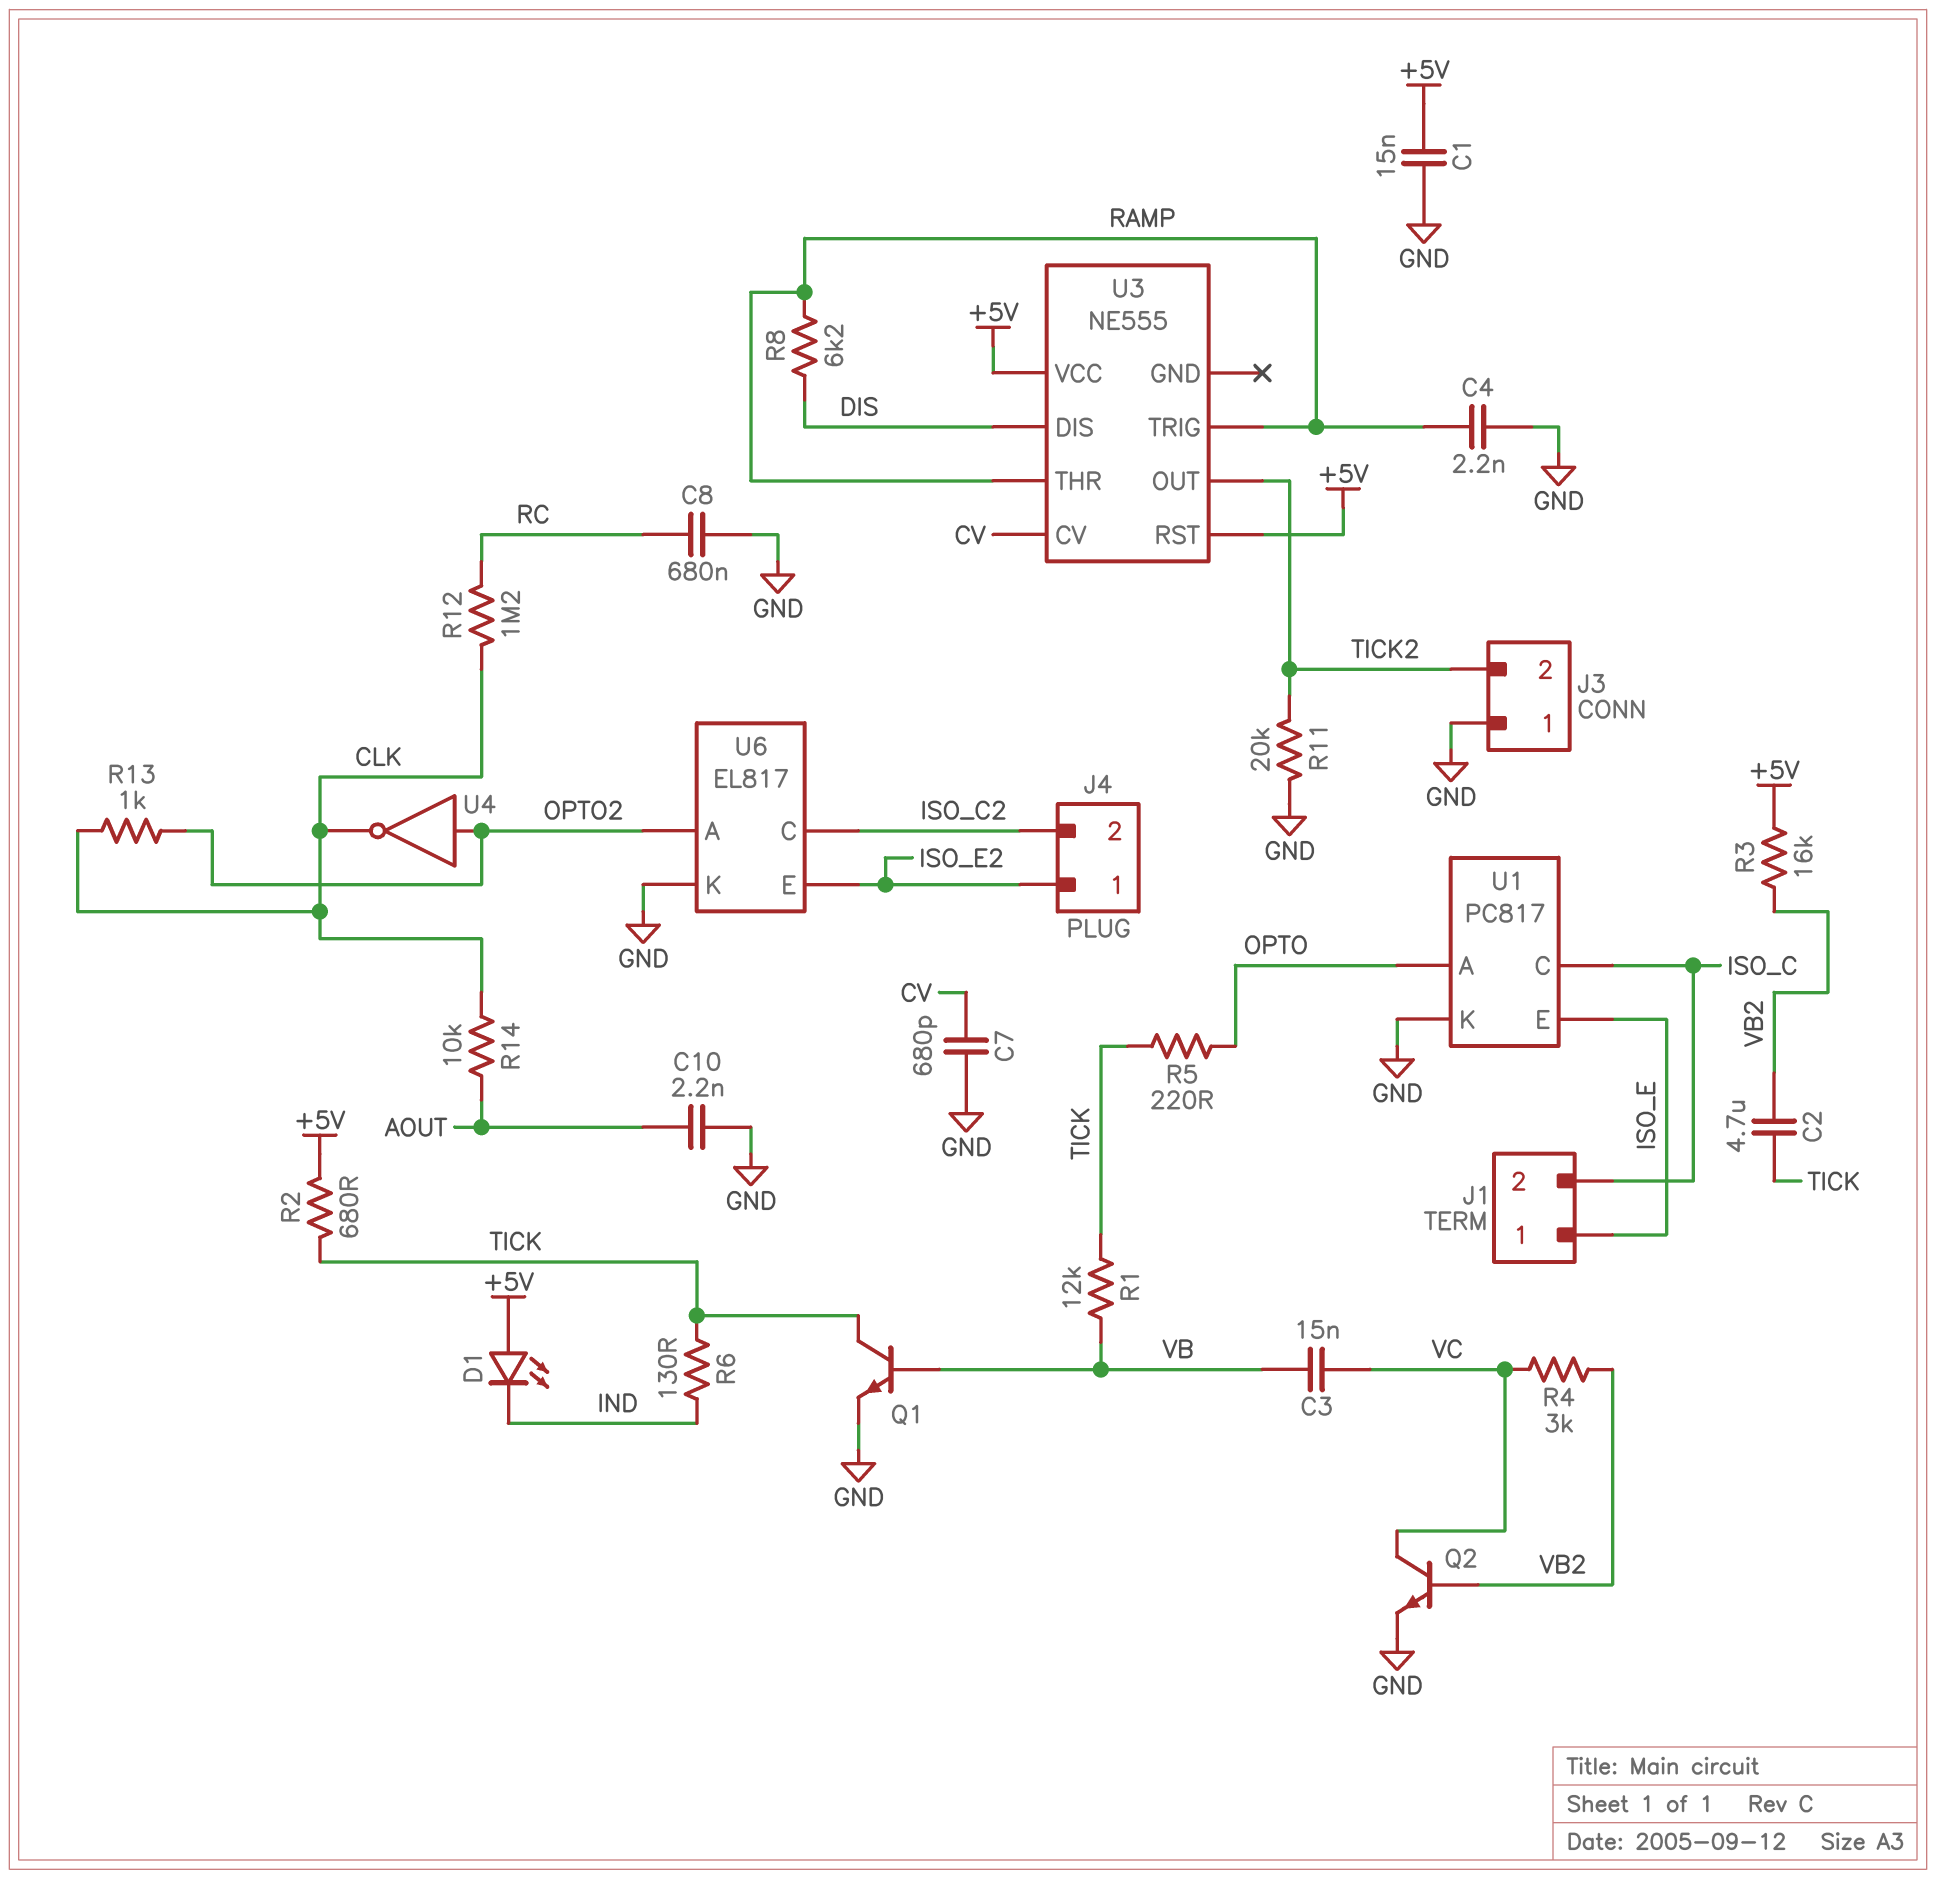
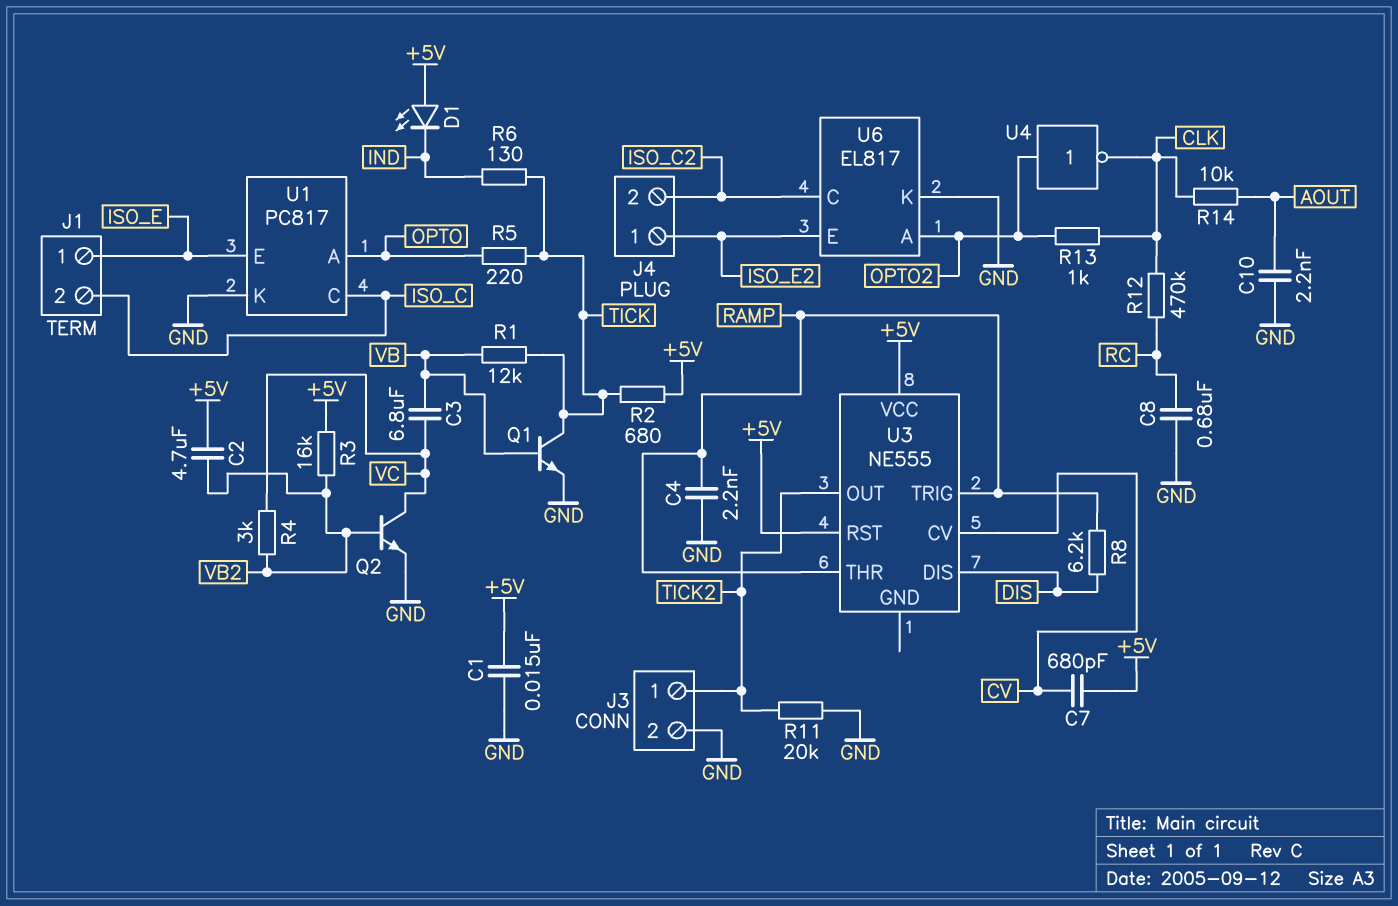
C2: 4.7uF (TICK, VB2) -> 4.7uF (+5V, VB2)
C3: 15nF (VB, VC) -> 6.8uF (VB, VC)
C7: 680pF (CV, GND) -> 680pF (+5V, CV)
J3 pin 1: GND -> TICK2
J3 pin 2: TICK2 -> GND
R12: 1.2M (CLK, RC) -> 470k (CLK, RC)

